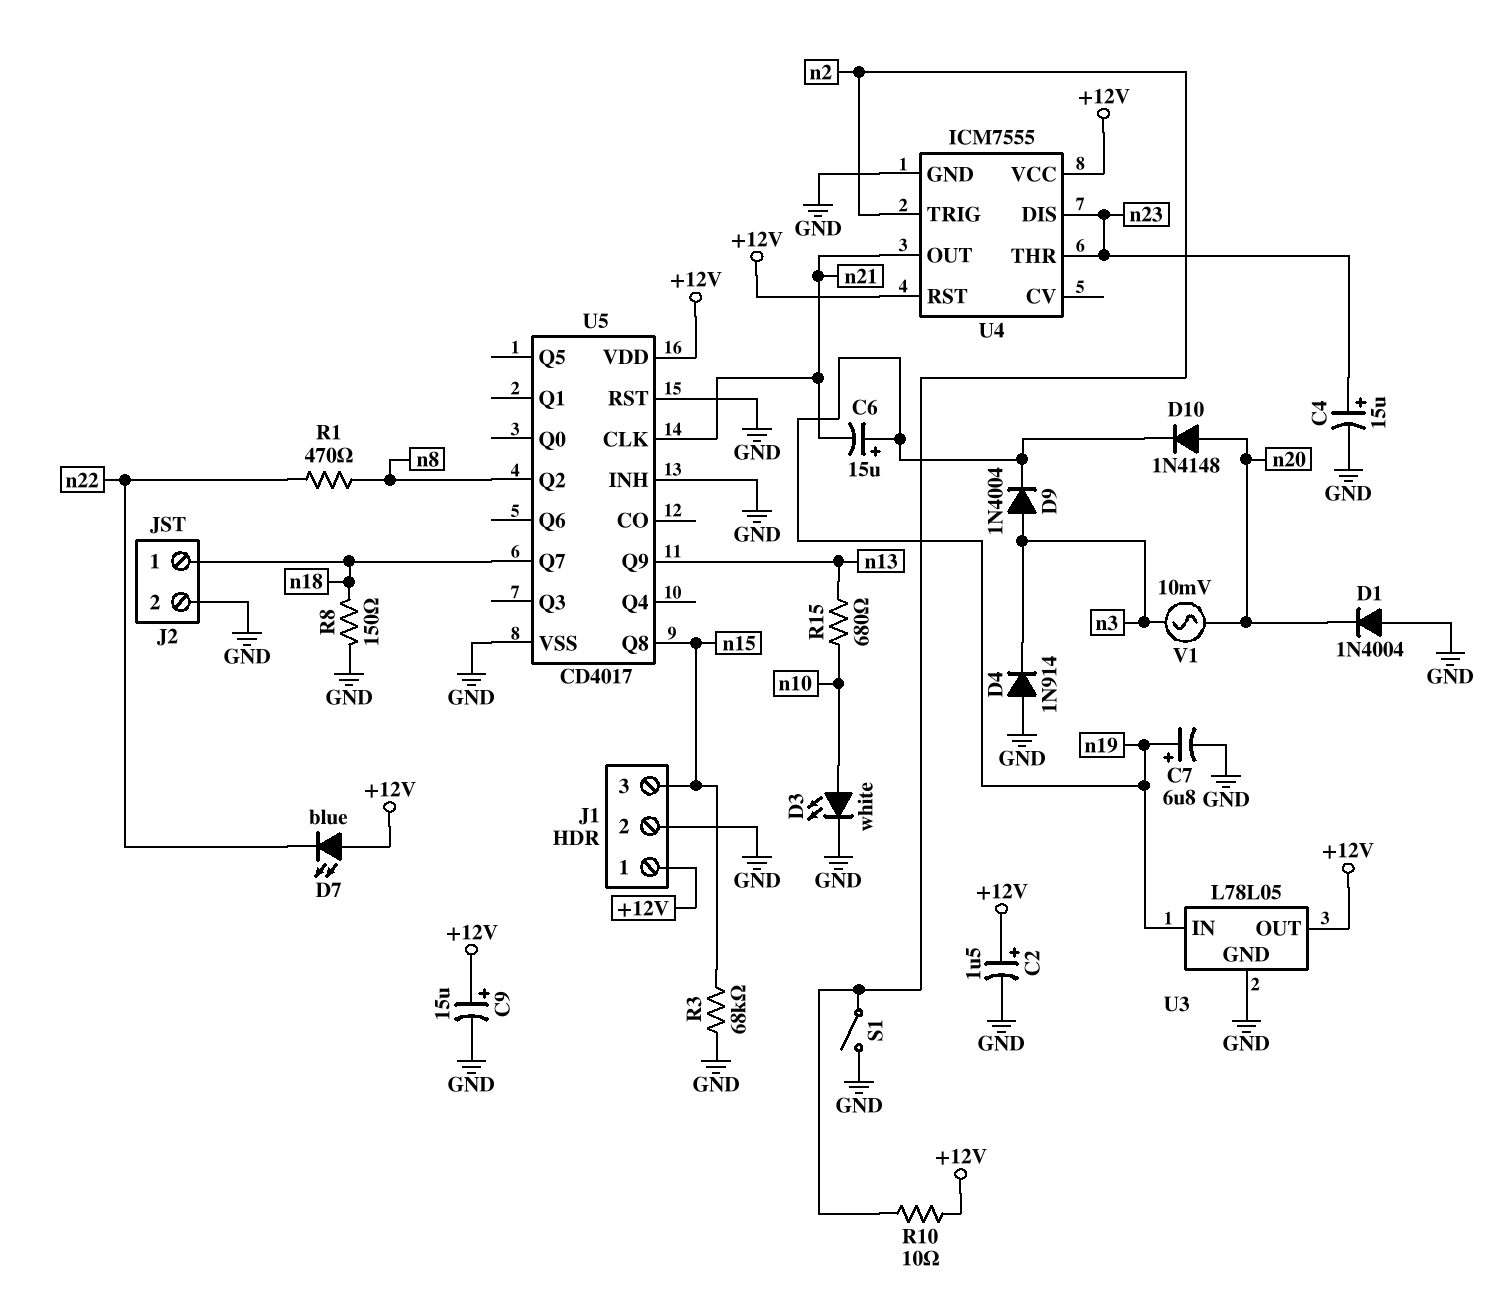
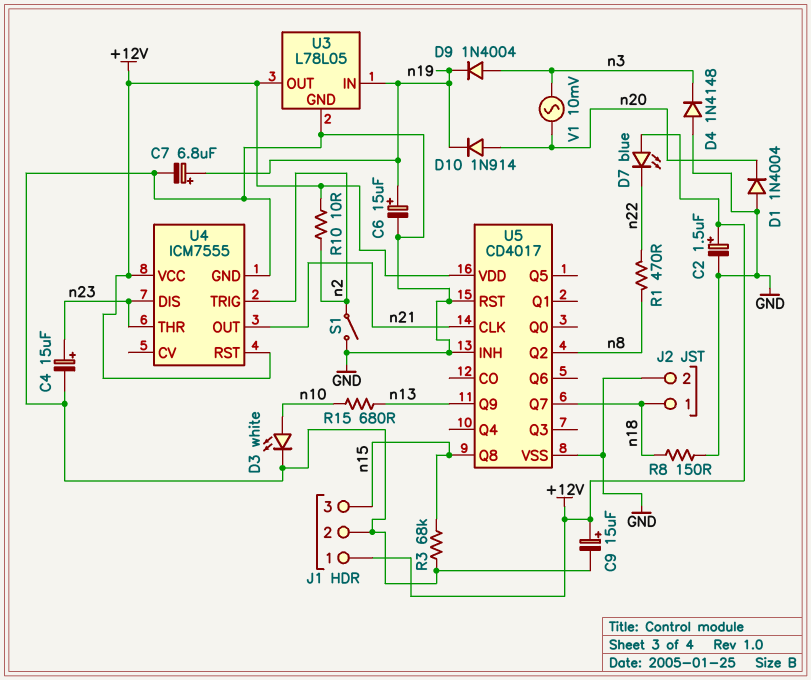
C6: 15uF (plus n19, minus n21) -> 15uF (plus n19, minus GND)
D4: diode 1N914 (A GND, K n3) -> diode 1N4148 (A GND, K n3)
D10: diode 1N4148 (A n20, K n19) -> diode 1N914 (A n20, K n19)

